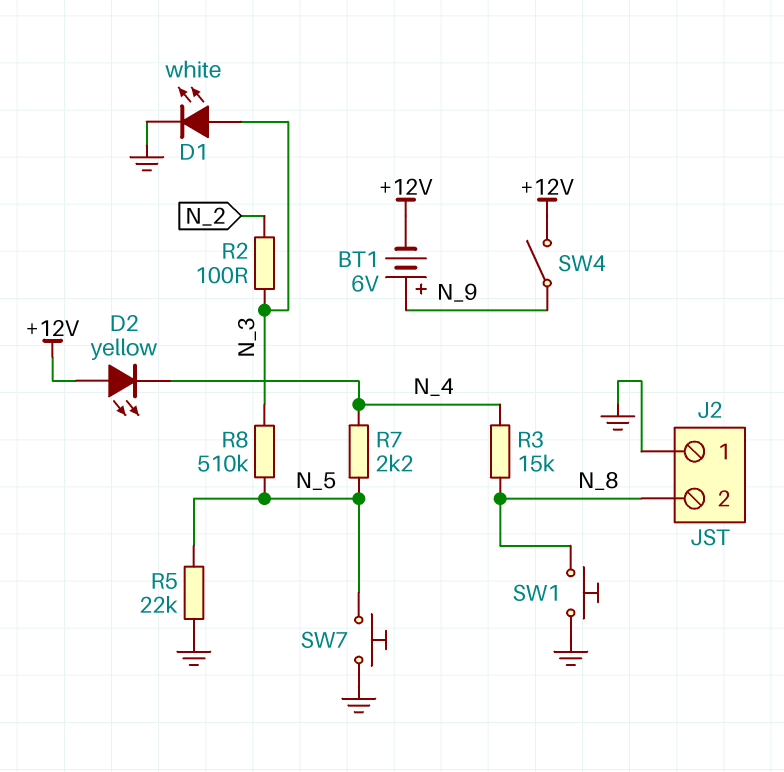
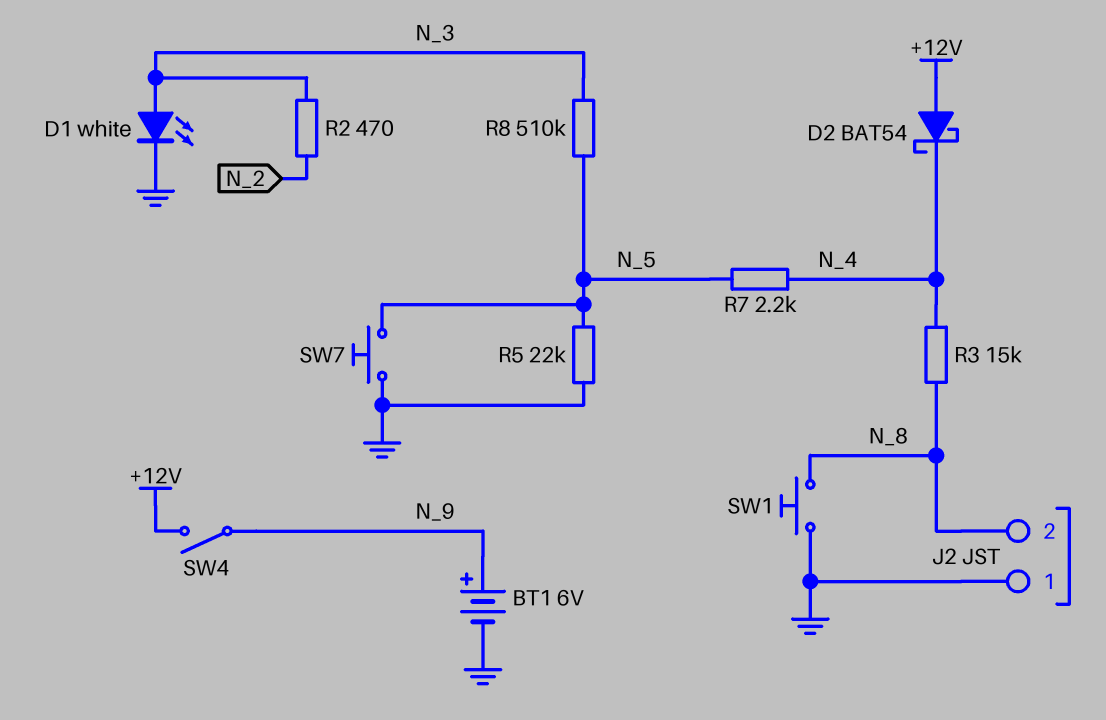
BT1: 6V (plus N_9, minus +12V) -> 6V (plus N_9, minus GND)
D2: LED yellow (A +12V, K N_4) -> schottky BAT54 (A +12V, K N_4)
R2: 100 (N_2, N_3) -> 470 (N_2, N_3)

